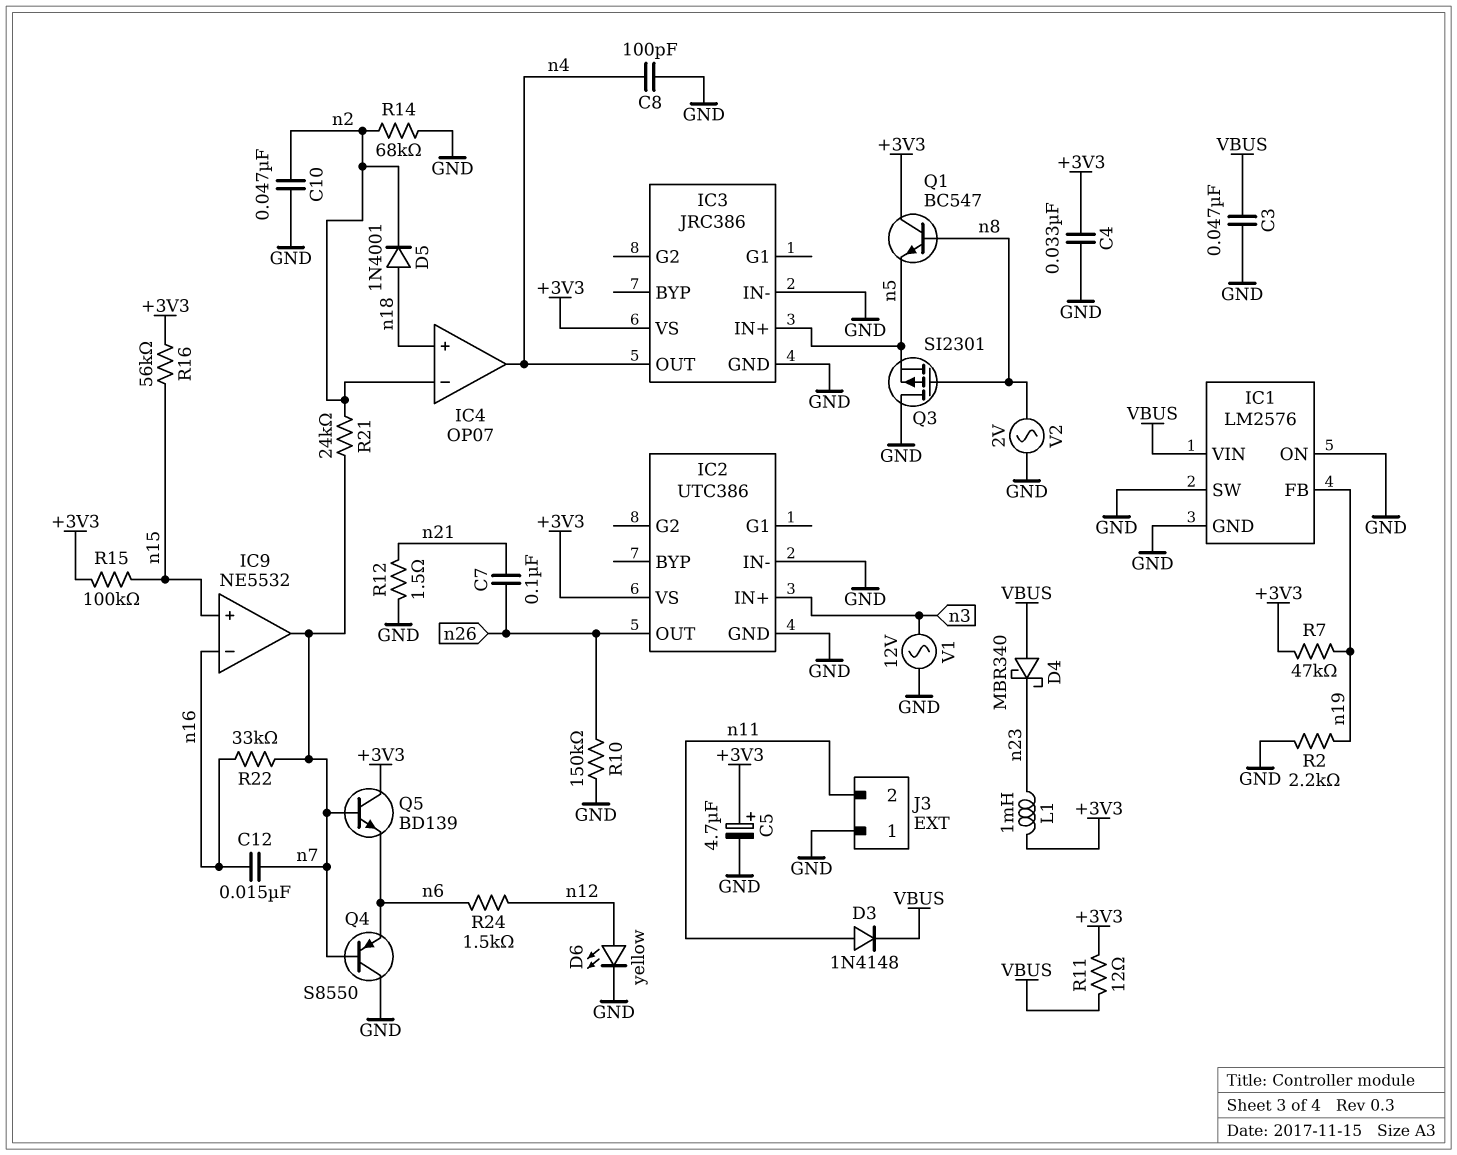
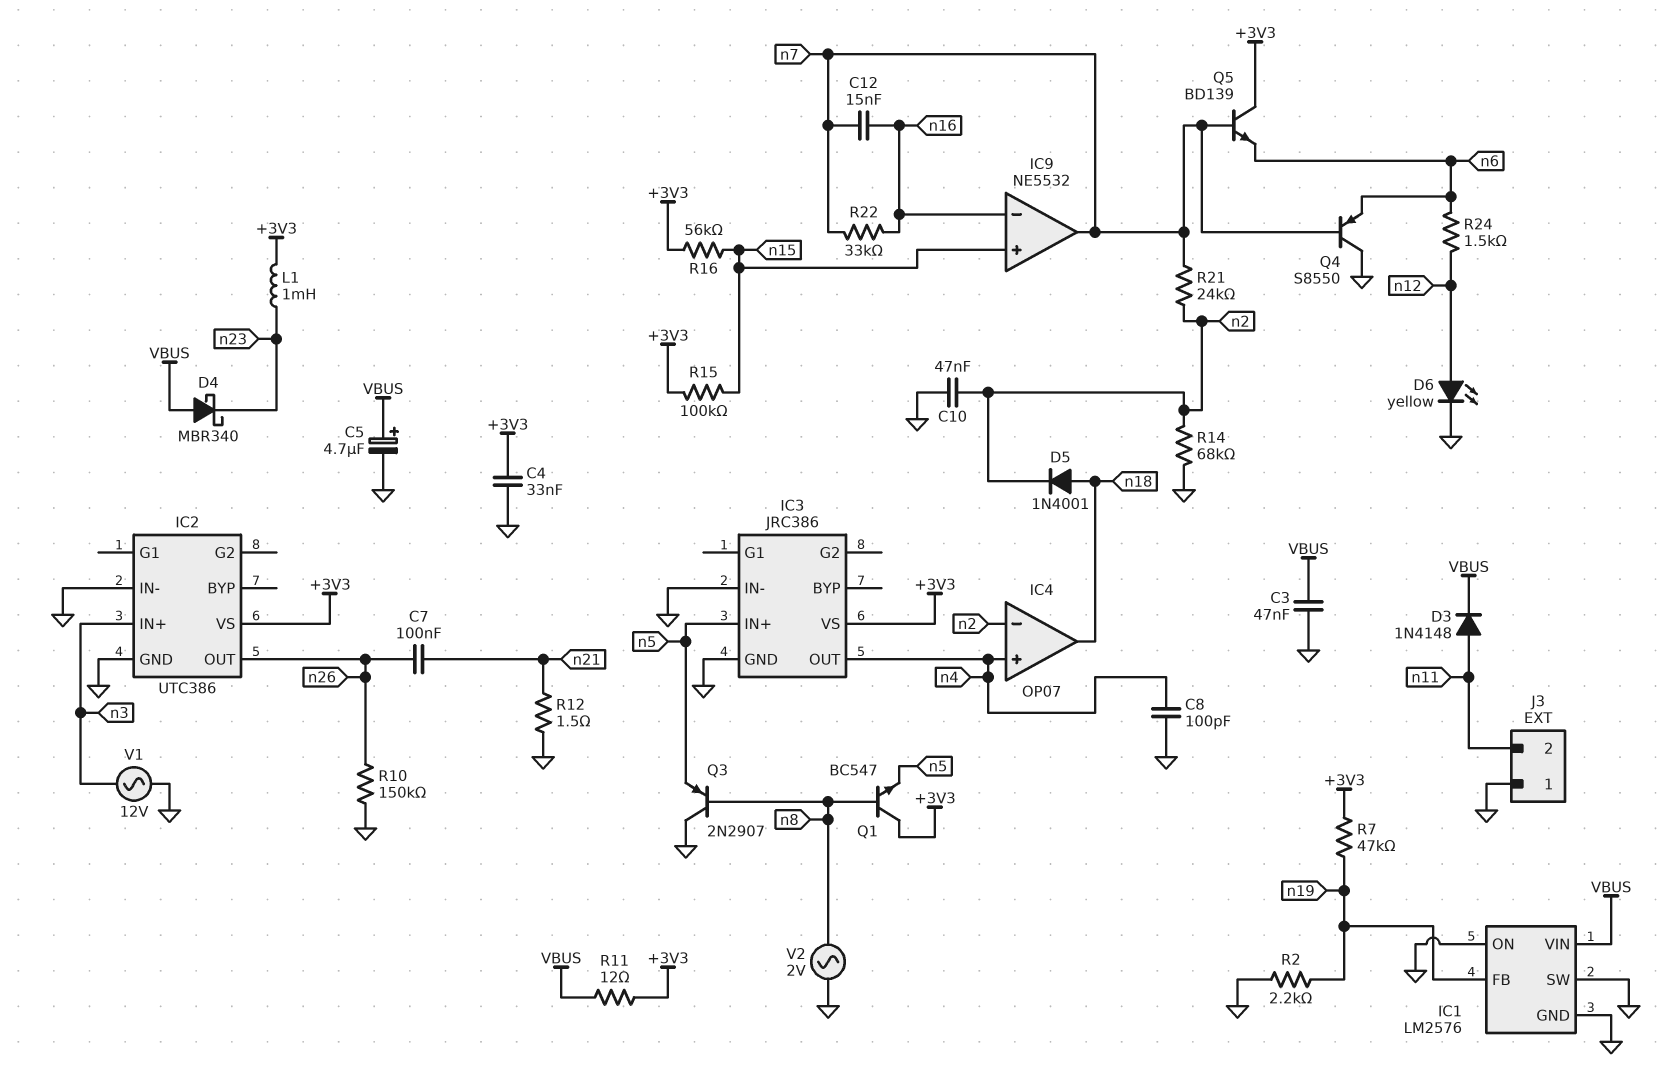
C5: 4.7uF (plus +3V3, minus GND) -> 4.7uF (plus VBUS, minus GND)
IC4 pin in+: n18 -> n4
IC4 pin out: n4 -> n18
Q3: PMOS SI2301 (G n8, D GND, S n5) -> PNP 2N2907 (B n8, C GND, E n5)

